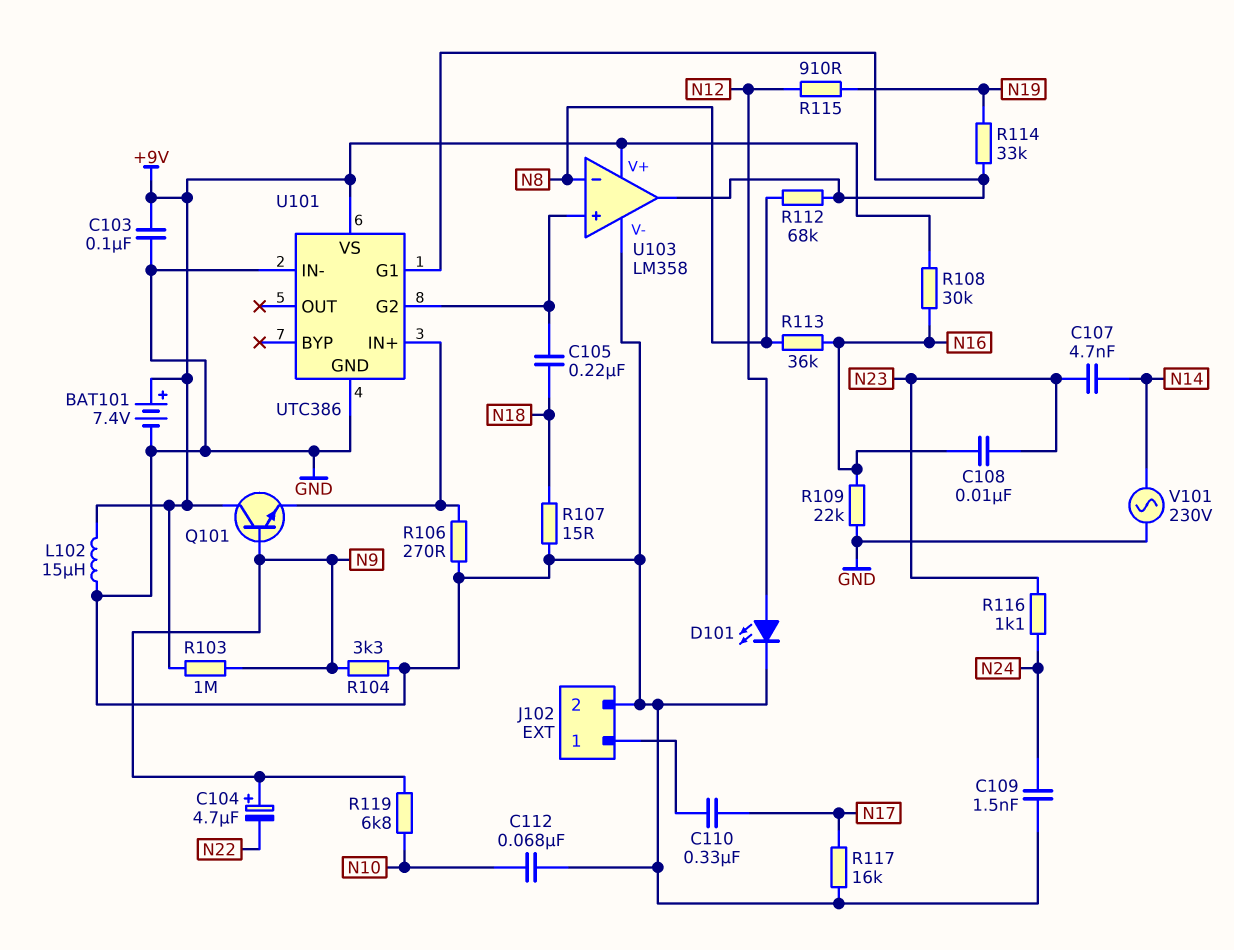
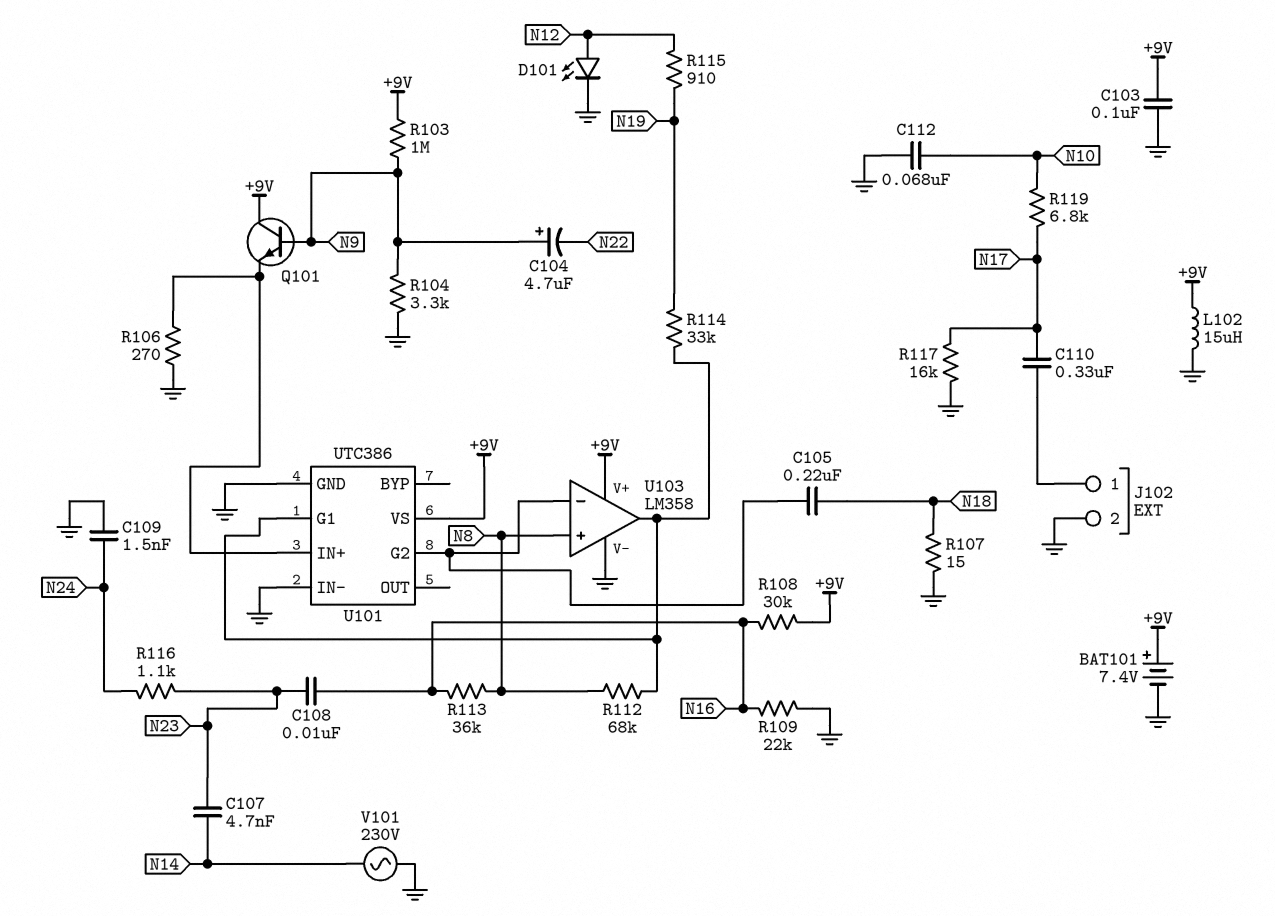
R119: 6.8k (N9, N10) -> 6.8k (N10, N17)
U103 pin in+: U101/G2 -> N8
U103 pin in-: N8 -> U101/G2

